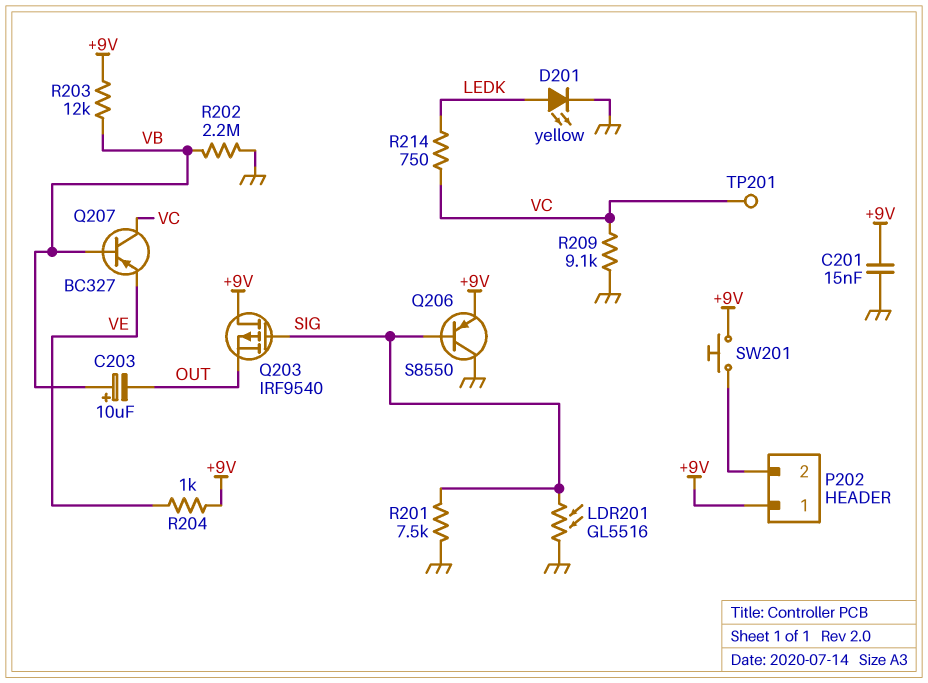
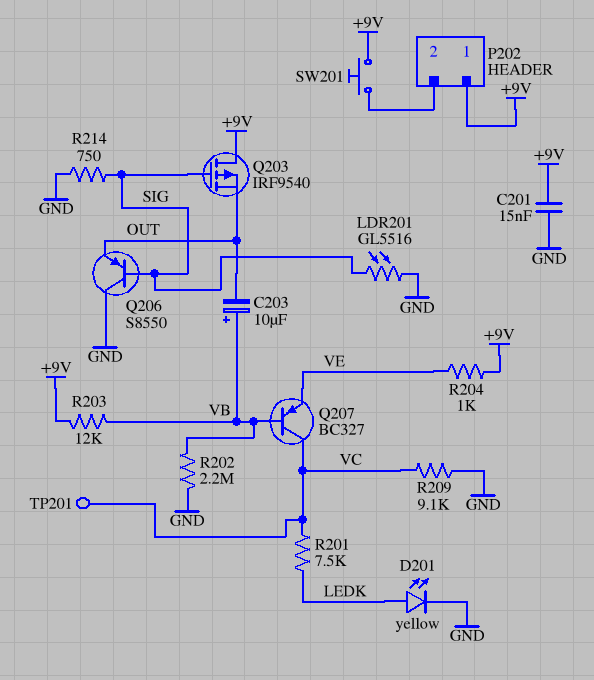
Q206: PNP S8550 (B SIG, C GND, E +9V) -> PNP S8550 (B SIG, C GND, E OUT)
R201: 7.5k (GND, SIG) -> 7.5k (LEDK, VC)
R214: 750 (LEDK, VC) -> 750 (GND, SIG)

